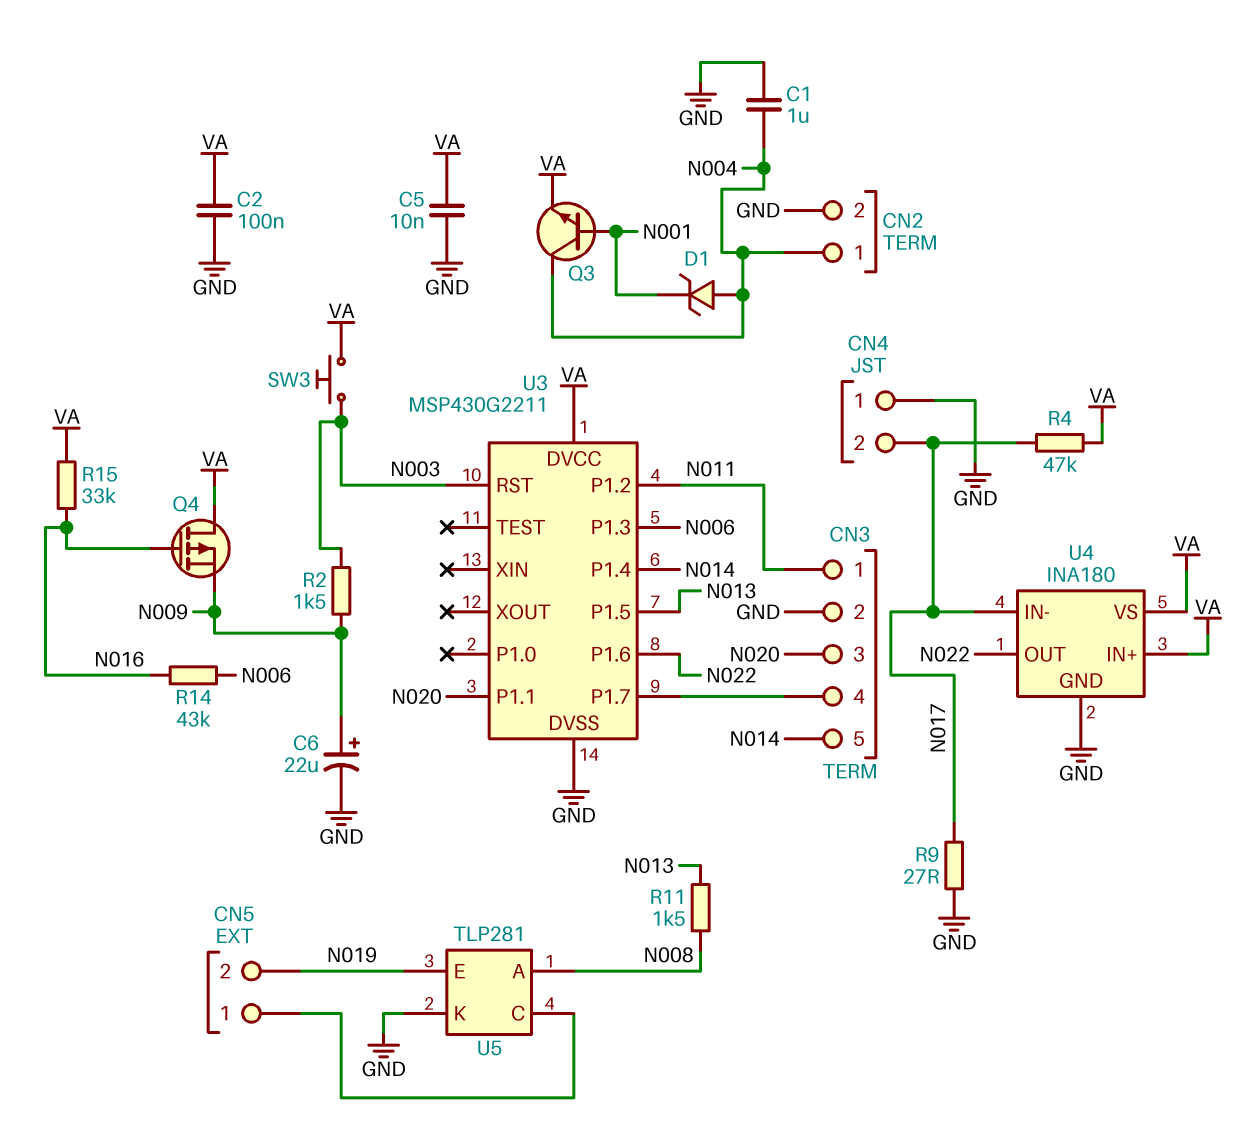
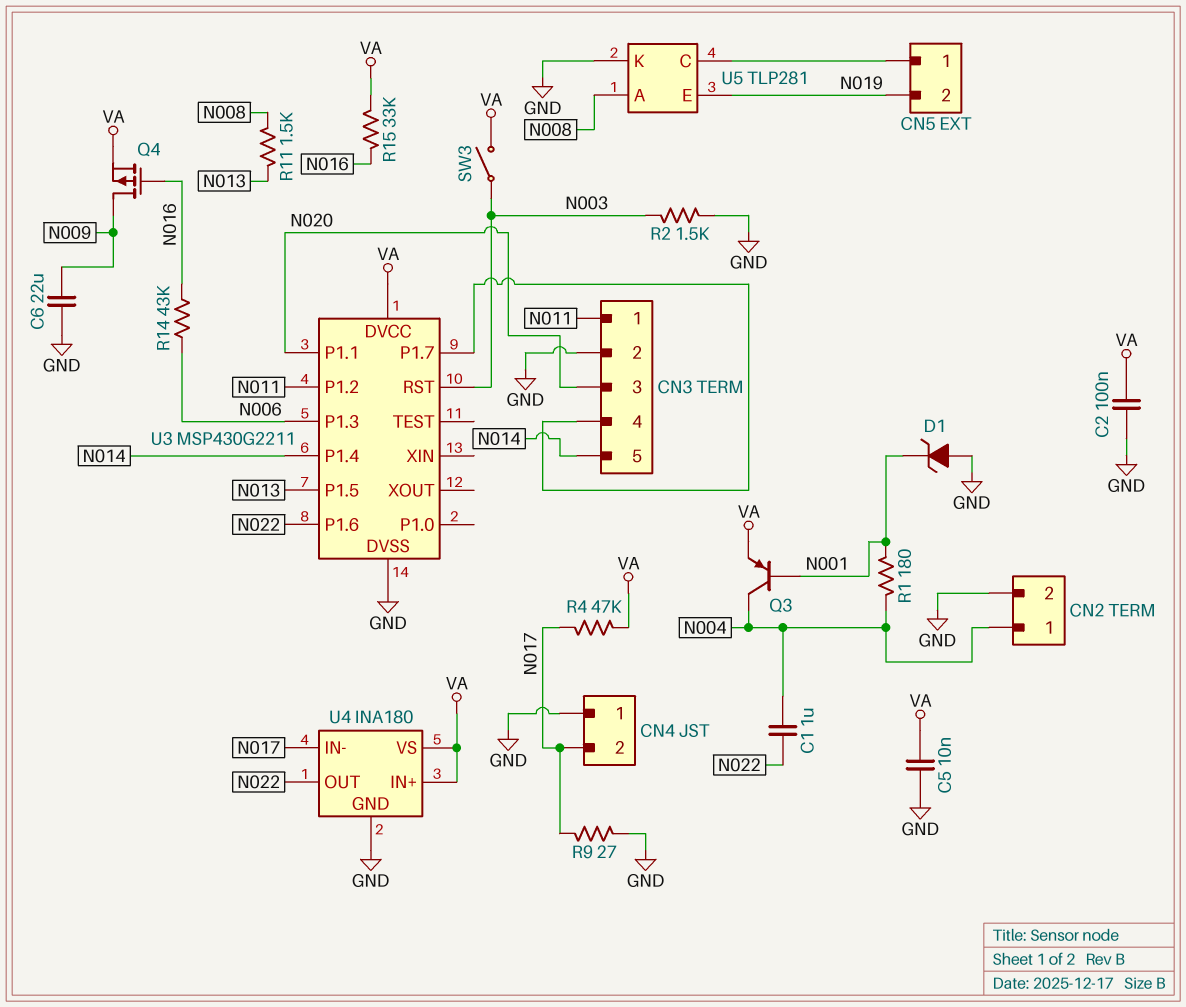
C1: 1uF (GND, N004) -> 1uF (N004, N022)
C6: 22uF (plus N009, minus GND) -> 22uF (GND, N009)
D1: zener (A N004, K N001) -> zener (A GND, K N001)
Q3: NPN (B N001, C N004, E VA) -> PNP (B N001, C N004, E VA)
Q4: PMOS (G N016, D VA, S N009) -> PMOS (G N016, D N009, S VA)
R1: none -> 180 (N001, N004)
R2: 1.5k (N003, N009) -> 1.5k (GND, N003)
SW3: button (N003, VA) -> switch (N003, VA)

